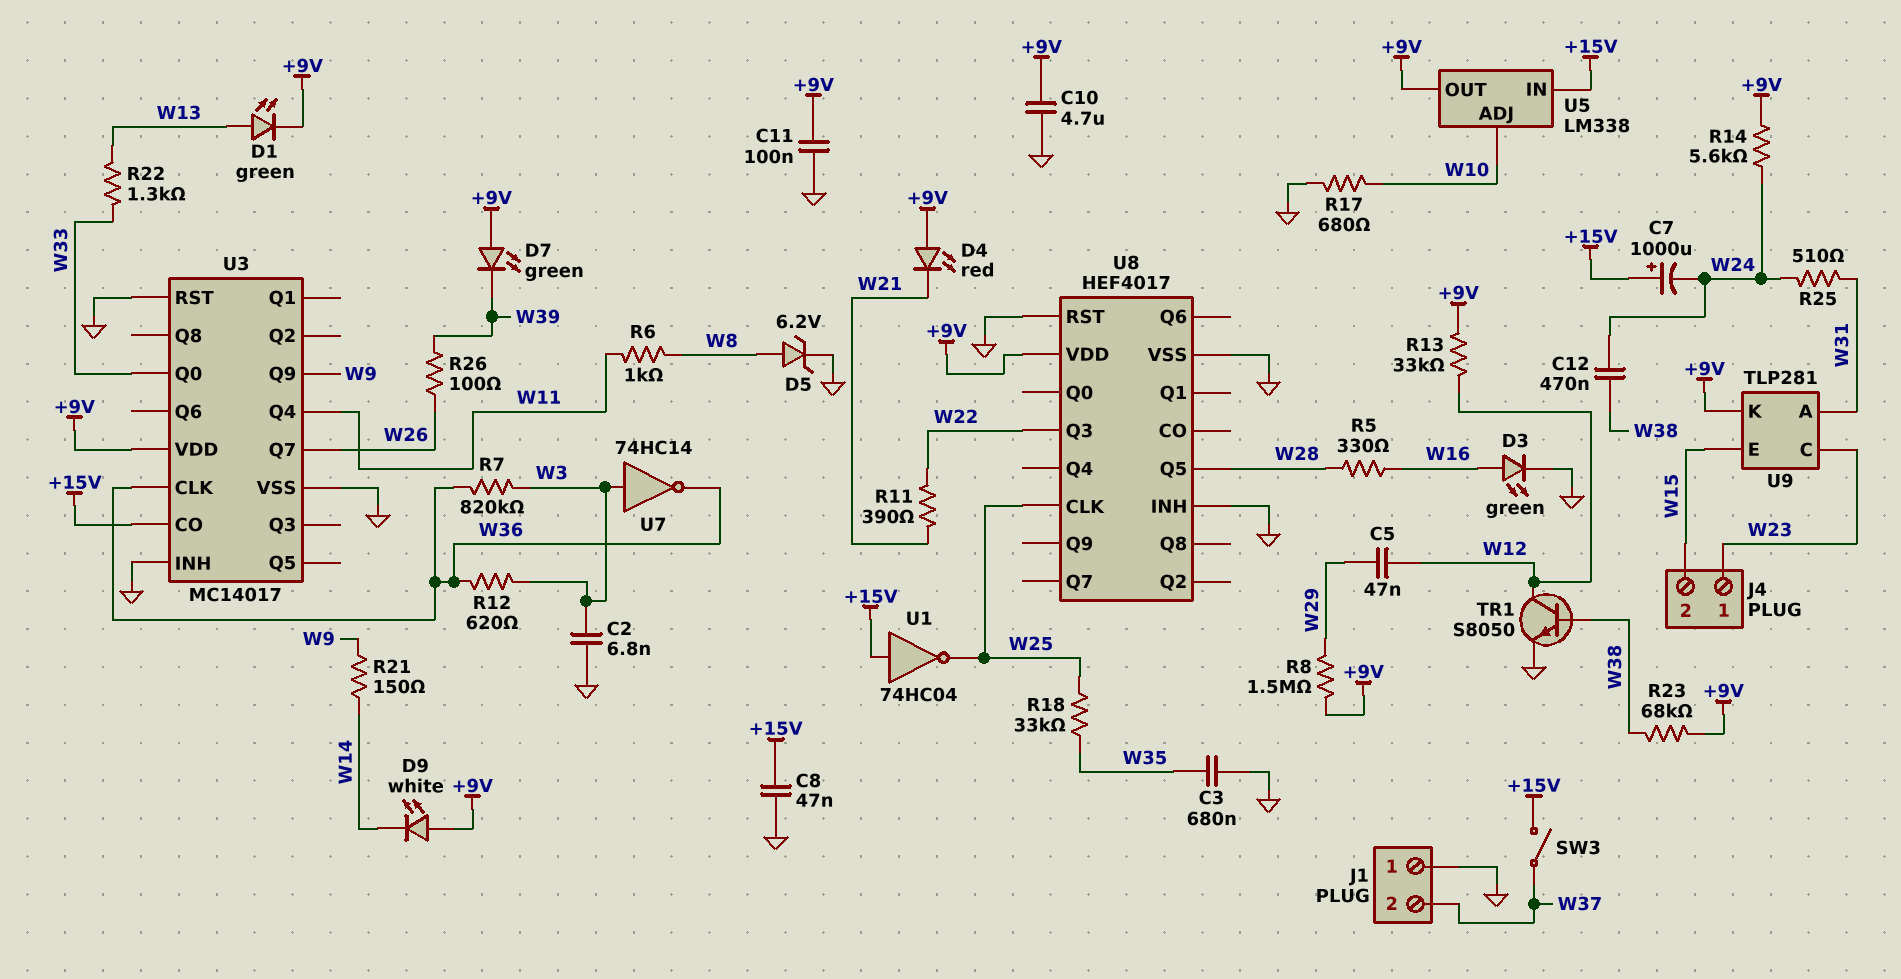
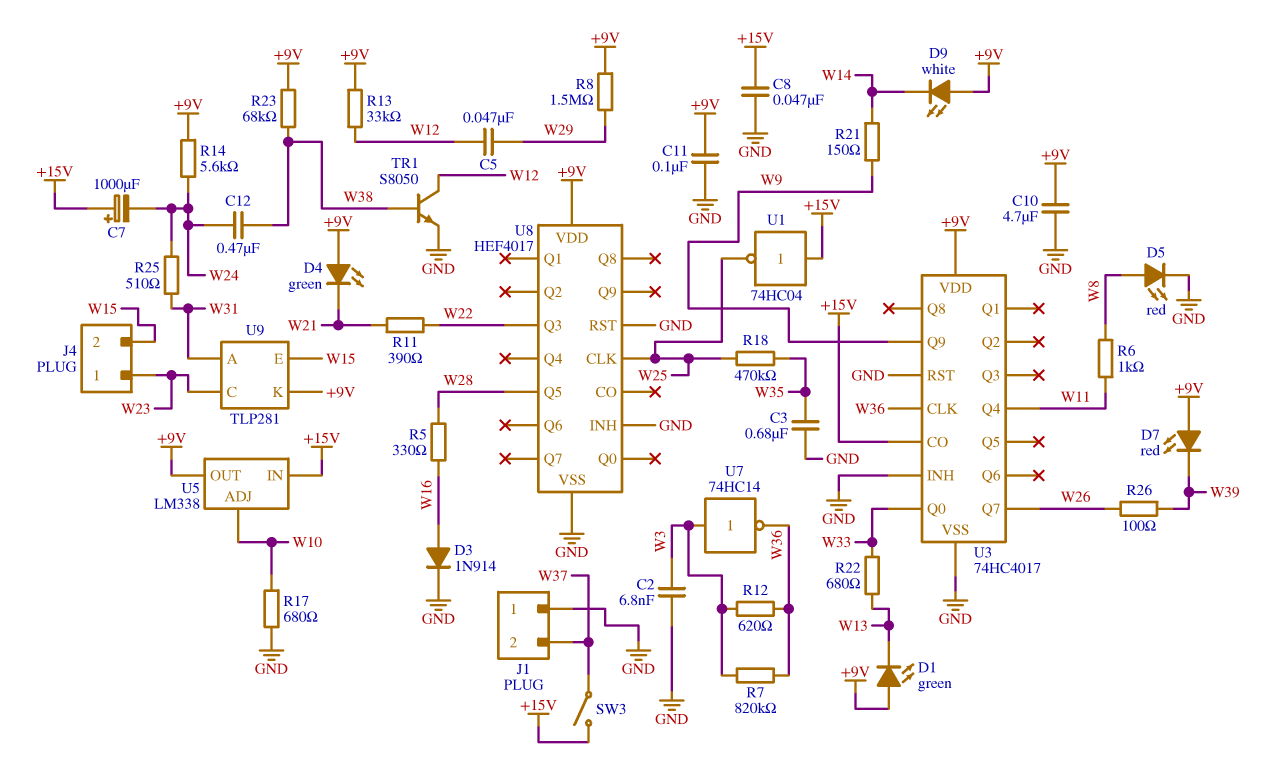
D1: LED green (A W13, K +9V) -> LED green (A +9V, K W13)
D3: LED green (A W16, K GND) -> diode 1N914 (A W16, K GND)
D4: LED red (A +9V, K W21) -> LED green (A +9V, K W21)
D5: zener 6.2V (A W8, K GND) -> LED red (A W8, K GND)
D7: LED green (A +9V, K W39) -> LED red (A +9V, K W39)
R18: 33k (W25, W35) -> 470k (W25, W35)
R22: 1.3k (W13, W33) -> 680 (W13, W33)
U3: MC14017 -> 74HC4017

